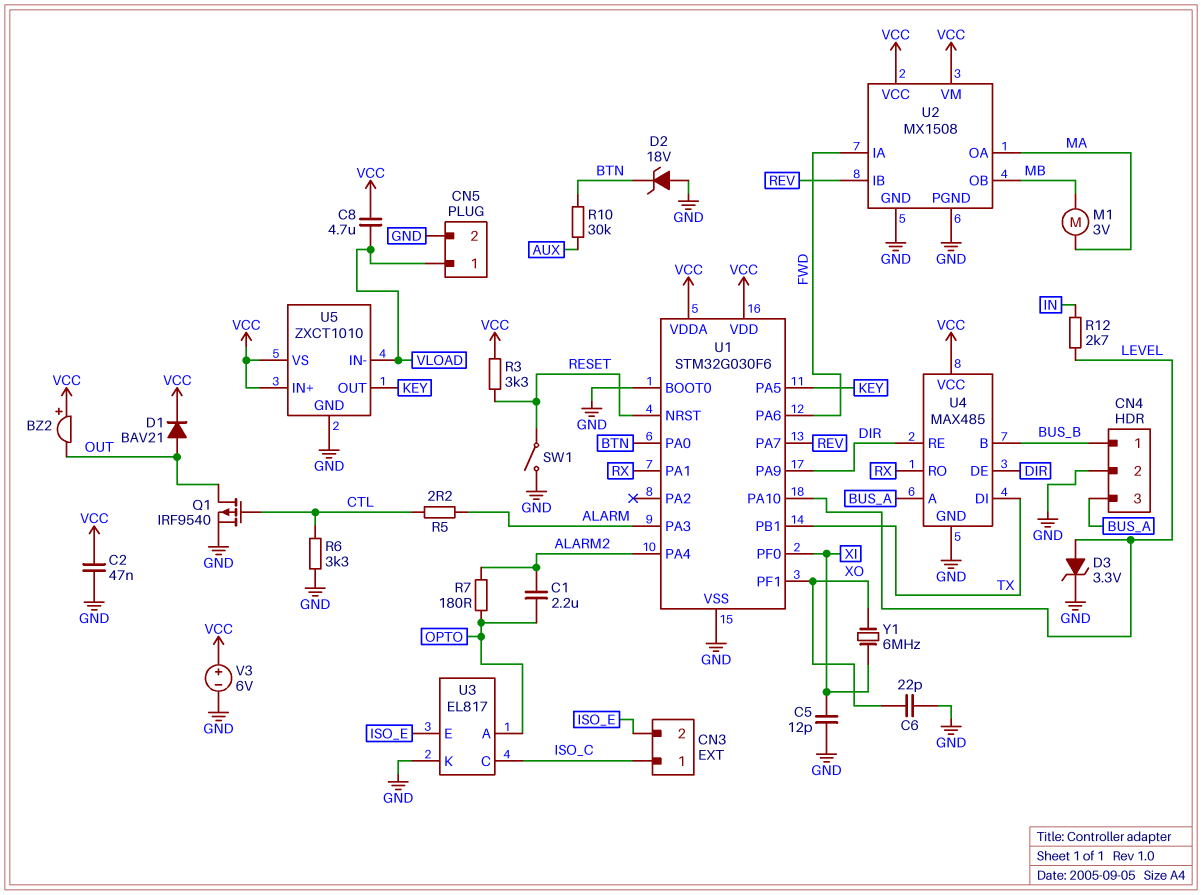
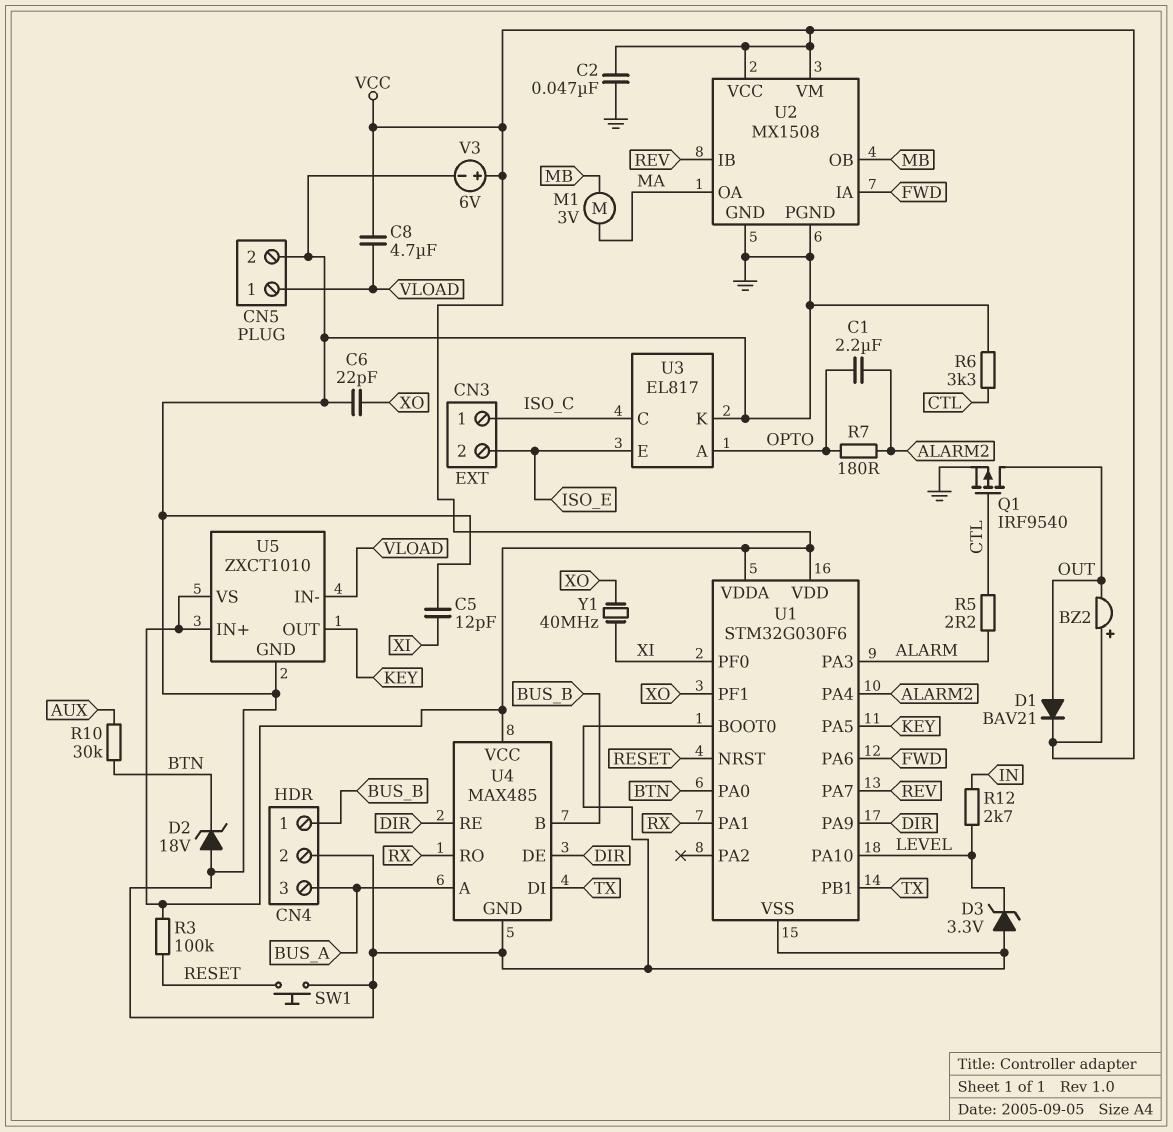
D3: zener 3.3V (A LEVEL, K GND) -> zener 3.3V (A GND, K LEVEL)
R3: 3.3k (RESET, VCC) -> 100k (RESET, VCC)
SW1: switch (GND, RESET) -> button (GND, RESET)
Y1: 6MHz (XI, XO) -> 40MHz (XI, XO)

